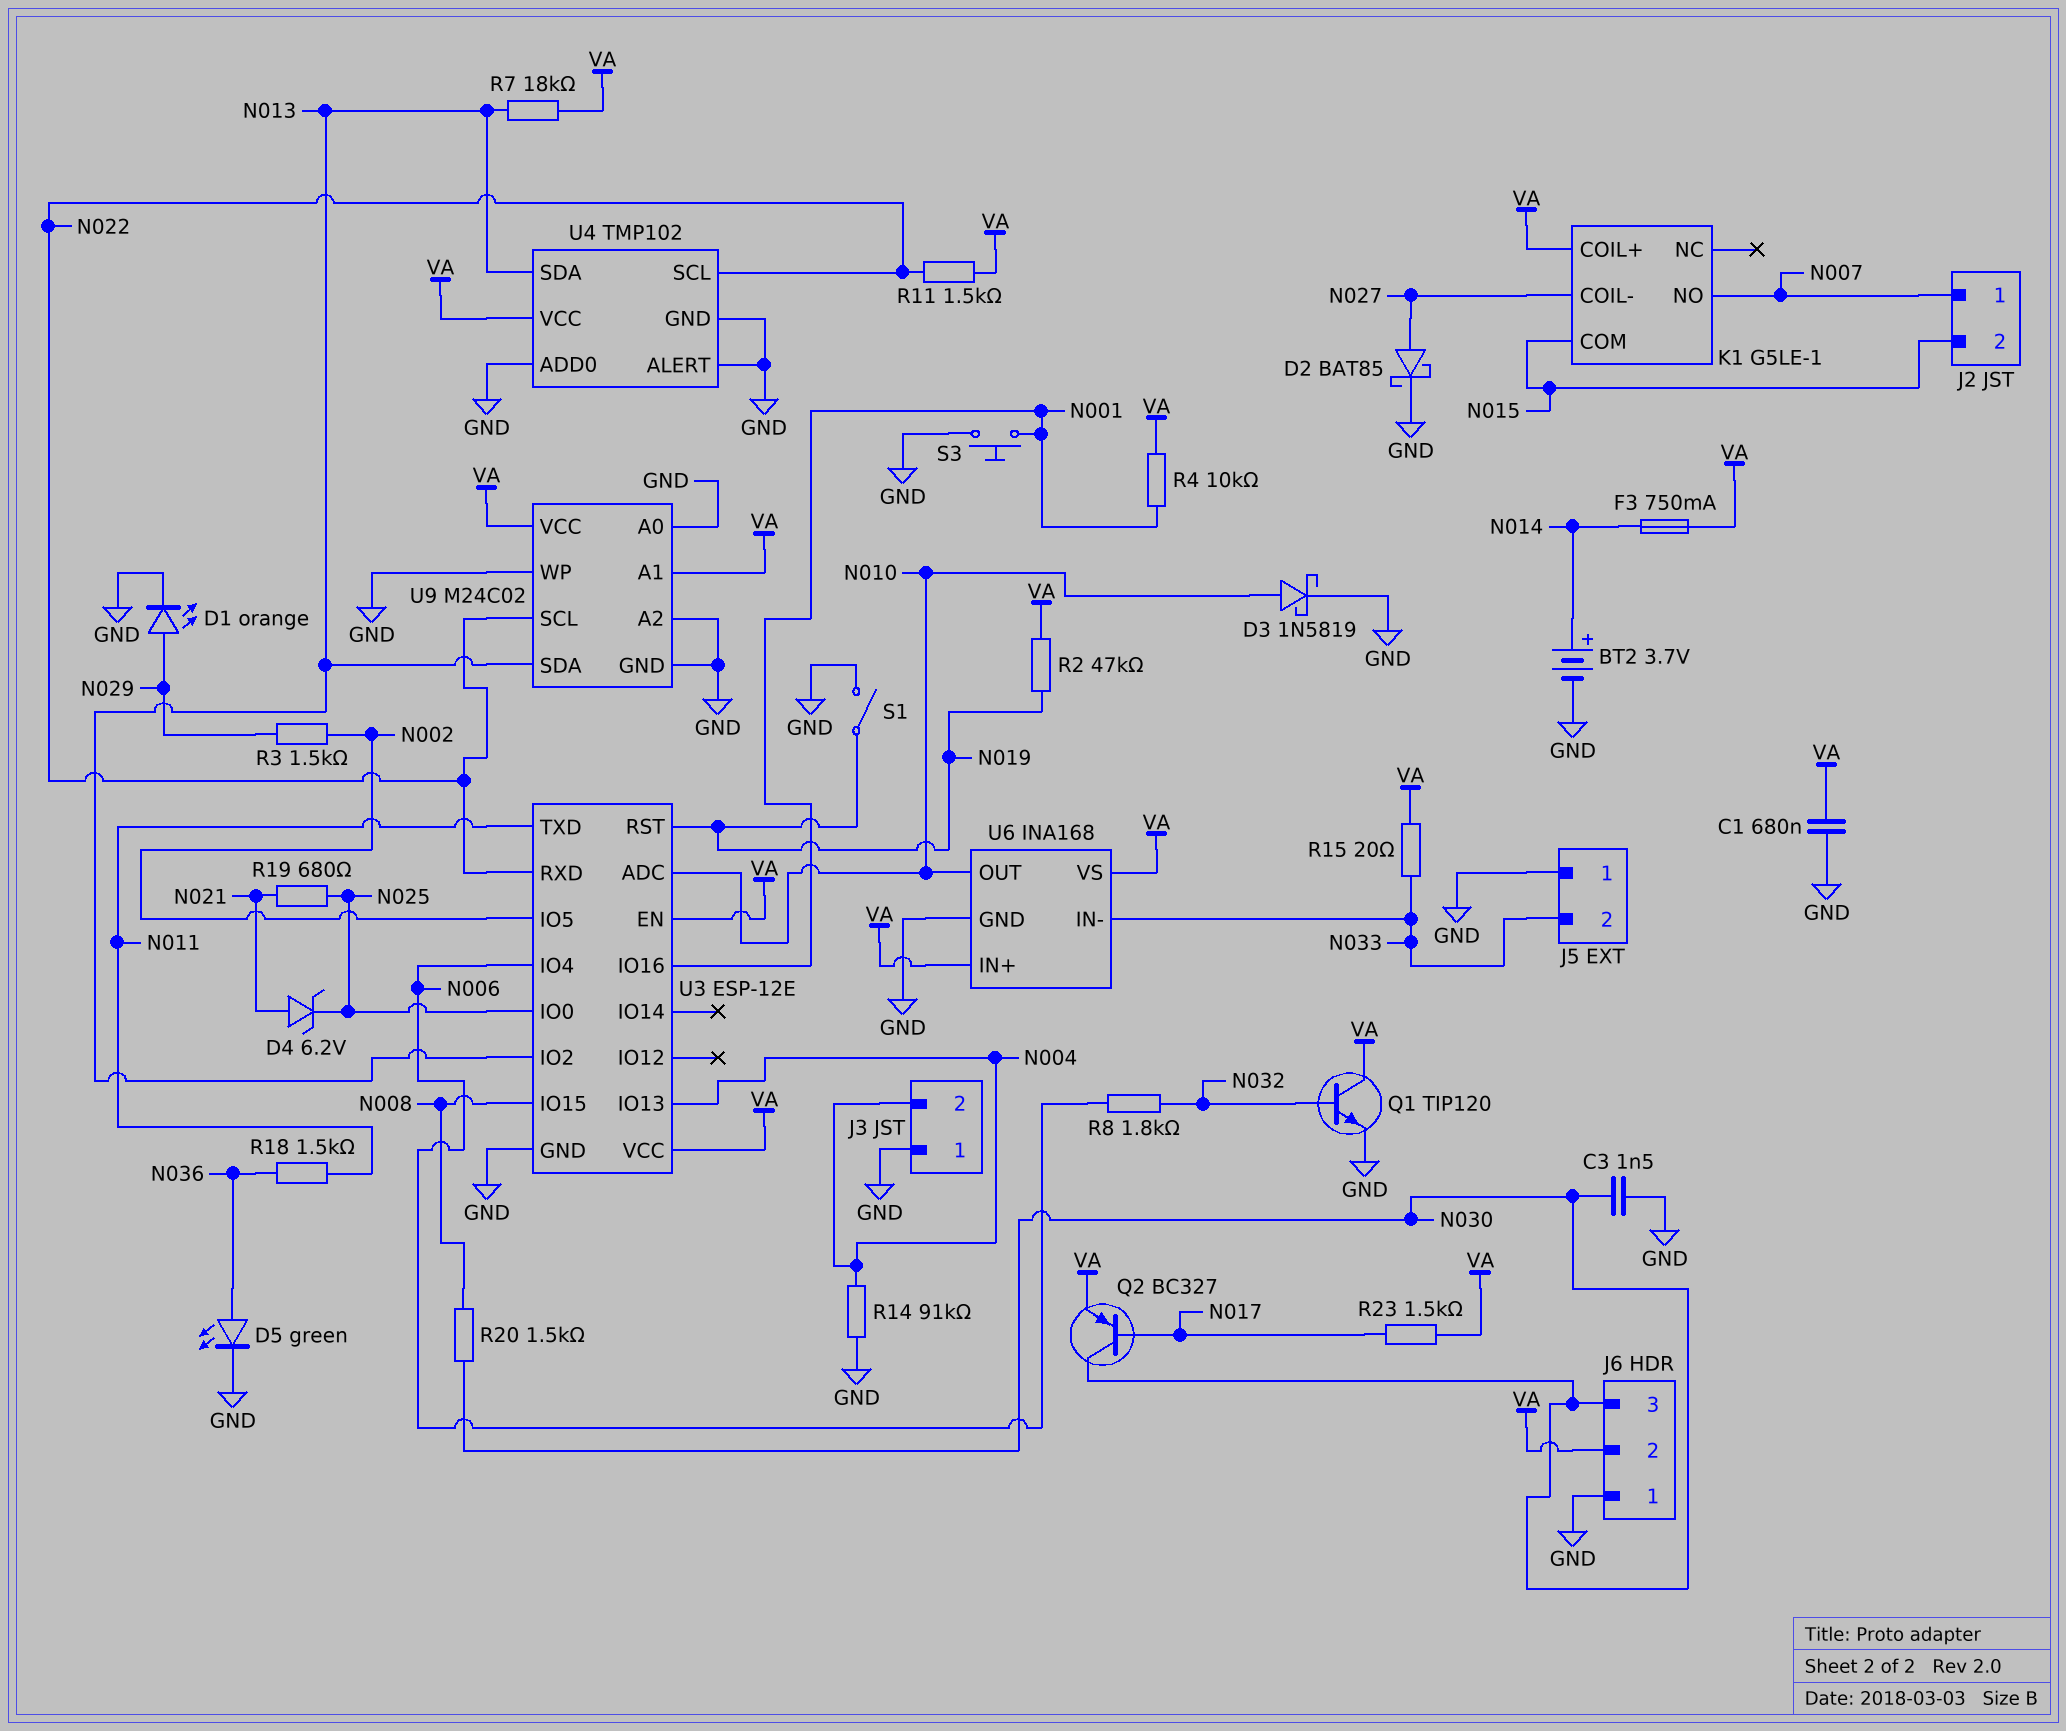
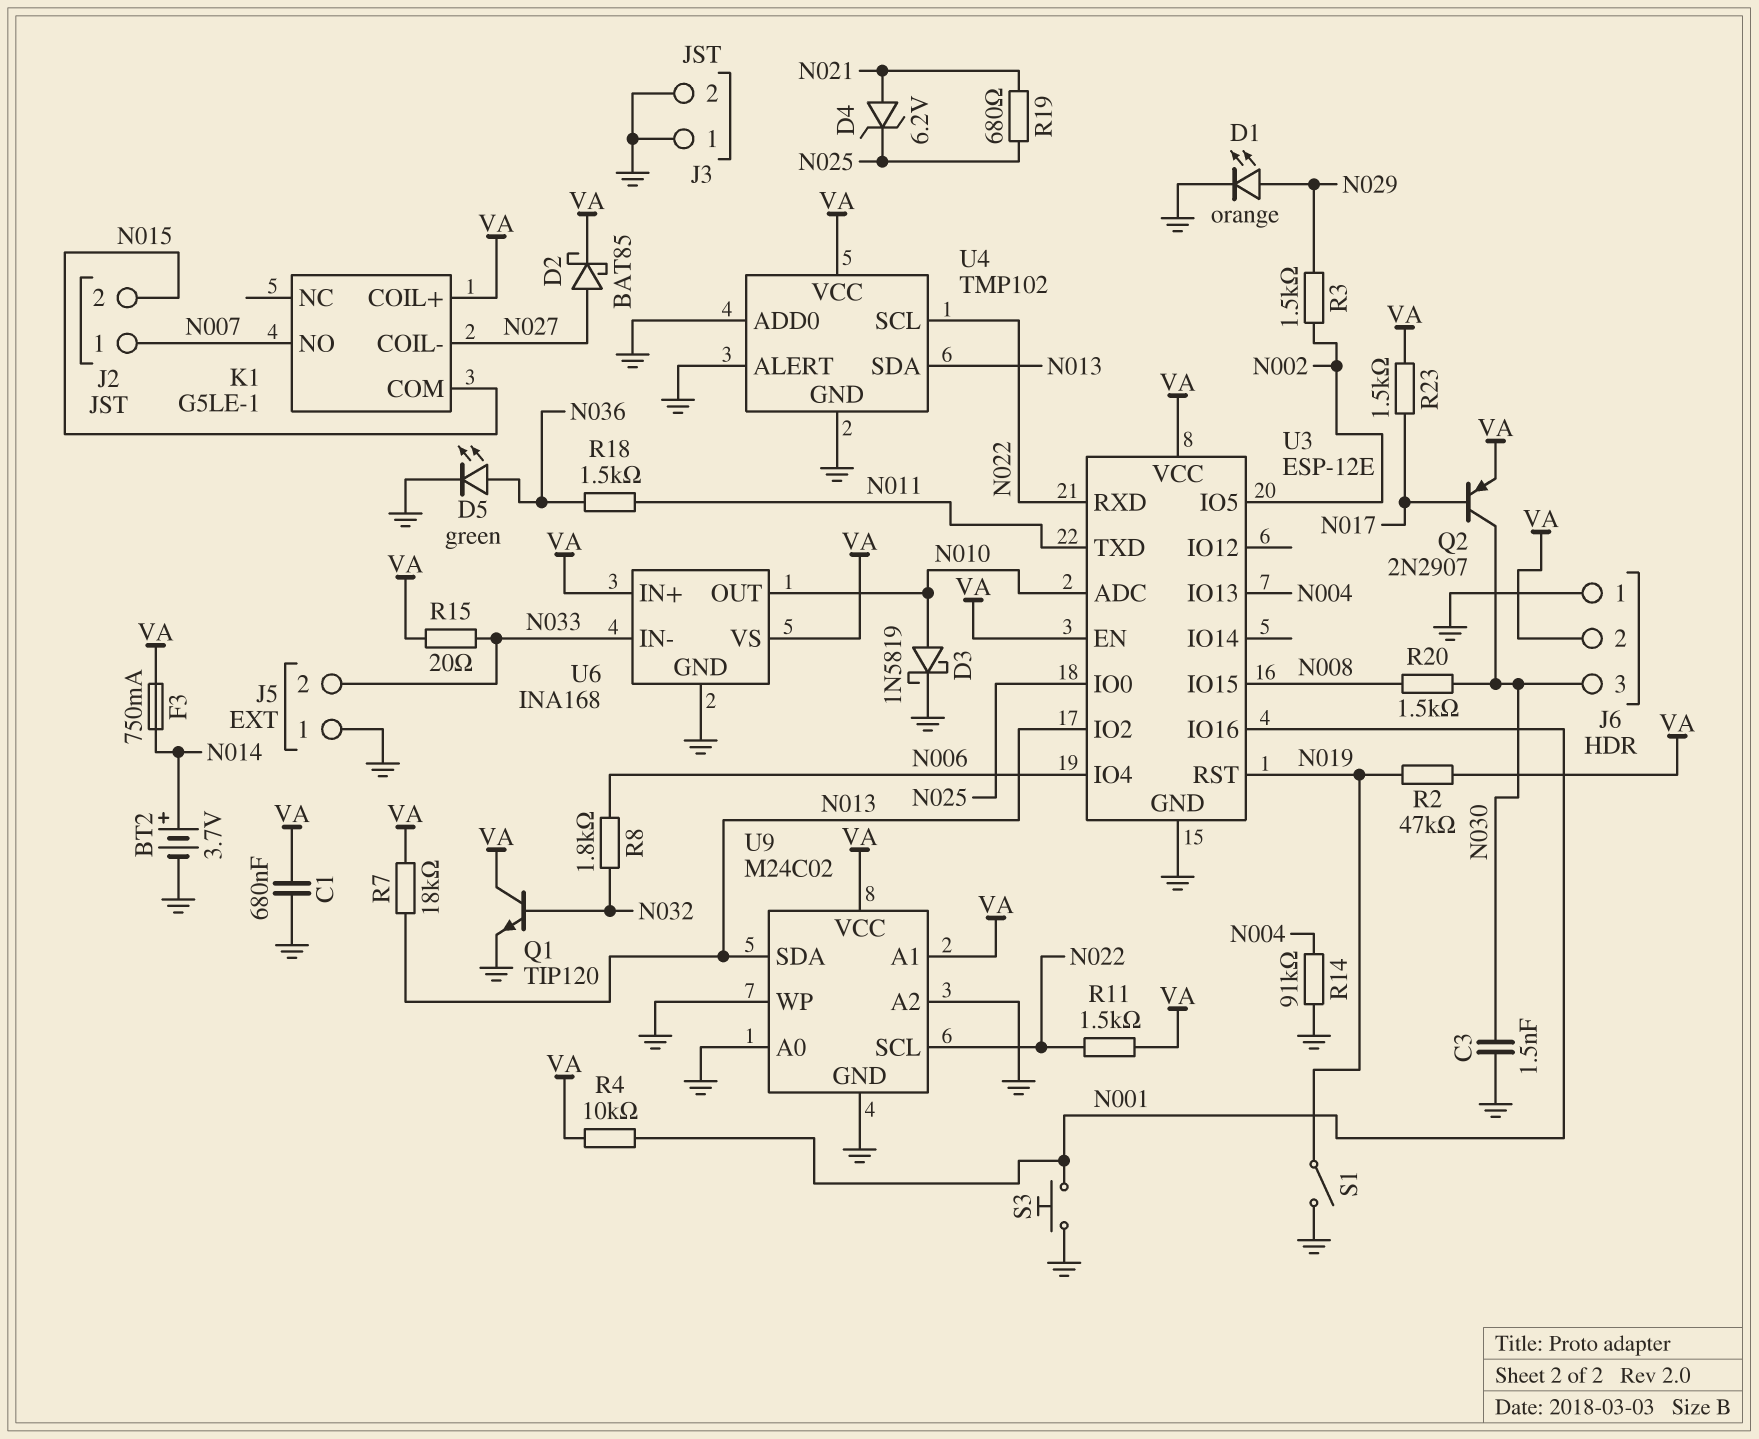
D2: schottky BAT85 (A N027, K GND) -> schottky BAT85 (A N027, K VA)
J3 pin 2: N004 -> GND
Q2: PNP BC327 (B N017, C N030, E VA) -> PNP 2N2907 (B N017, C N030, E VA)

